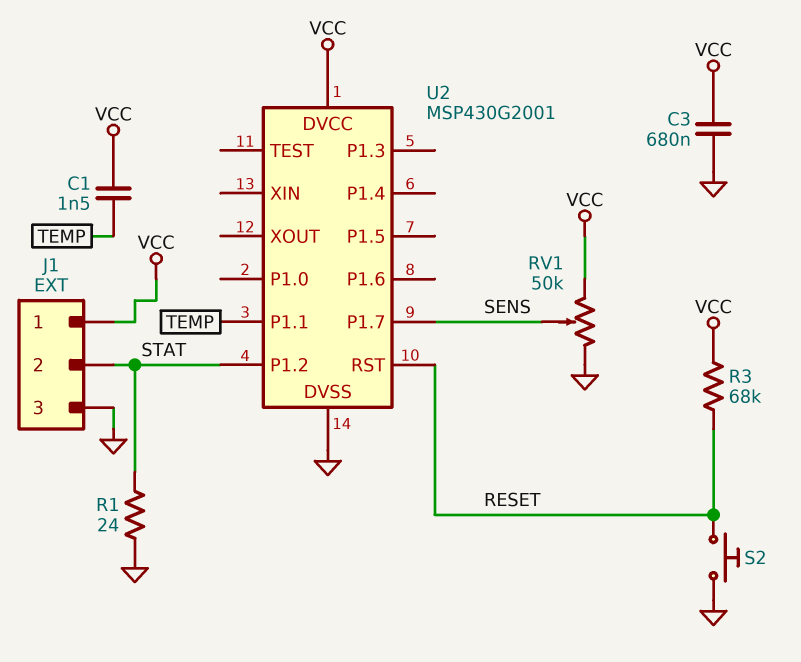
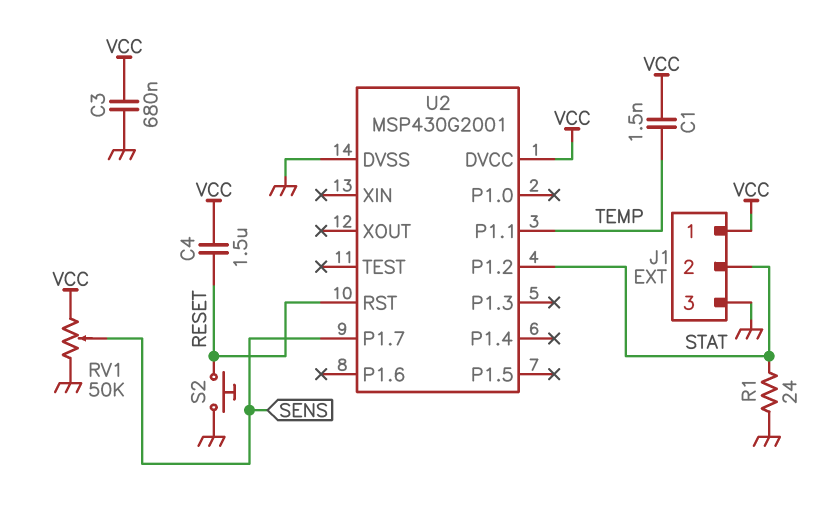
C4: none -> 1.5uF (RESET, VCC)
R3: 68k (RESET, VCC) -> none

